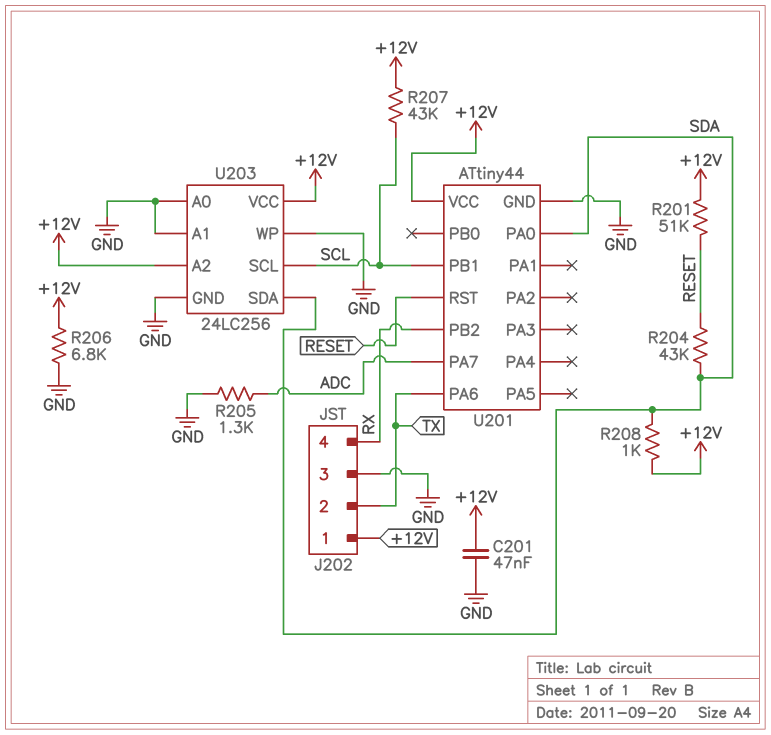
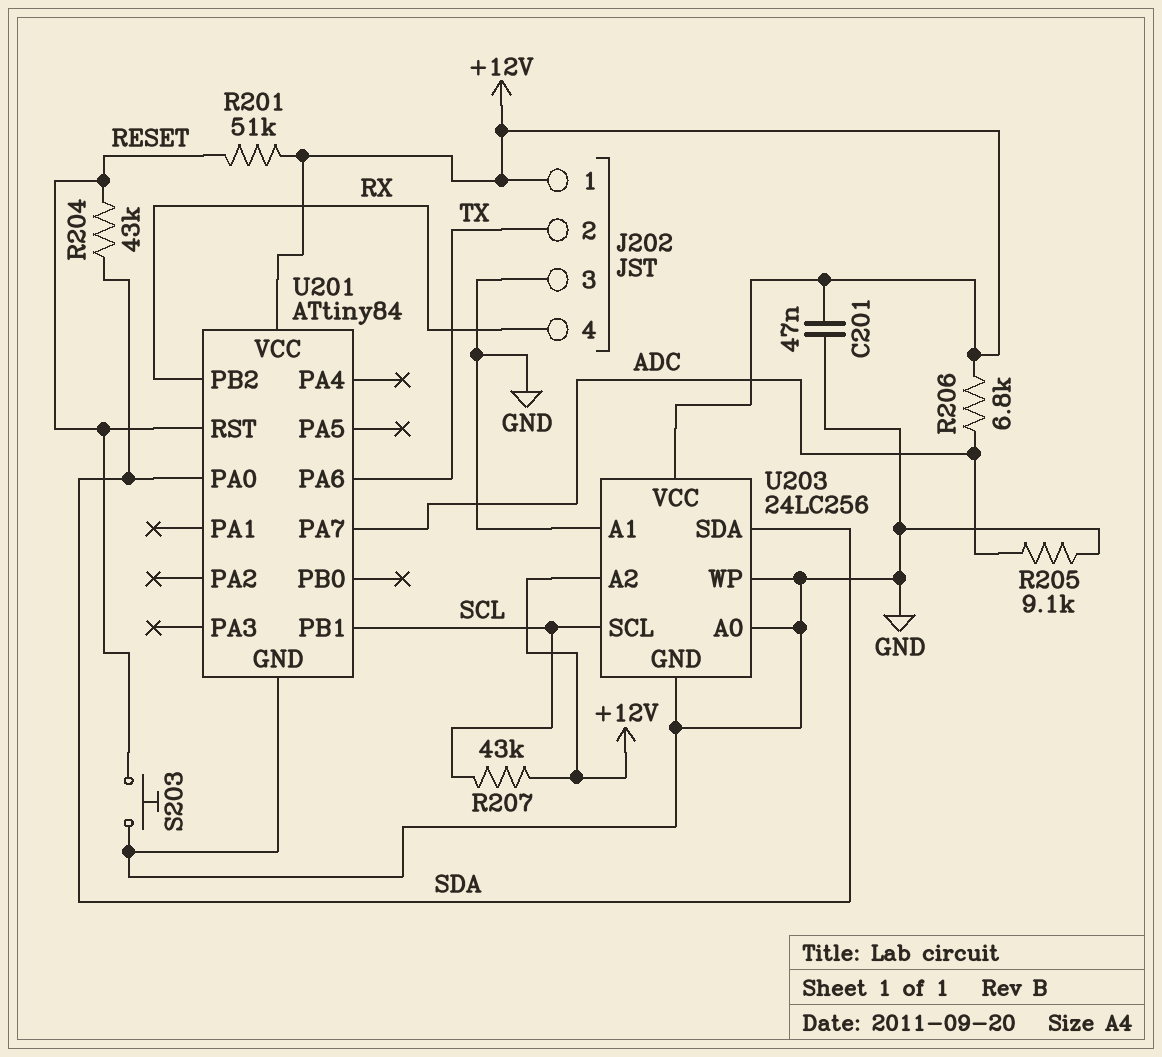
R205: 1.3k (ADC, GND) -> 9.1k (ADC, GND)
R206: 6.8k (+12V, GND) -> 6.8k (+12V, ADC)
R208: 1k (+12V, SDA) -> none
S203: none -> button (GND, RESET)
U201: ATtiny44 -> ATtiny84

